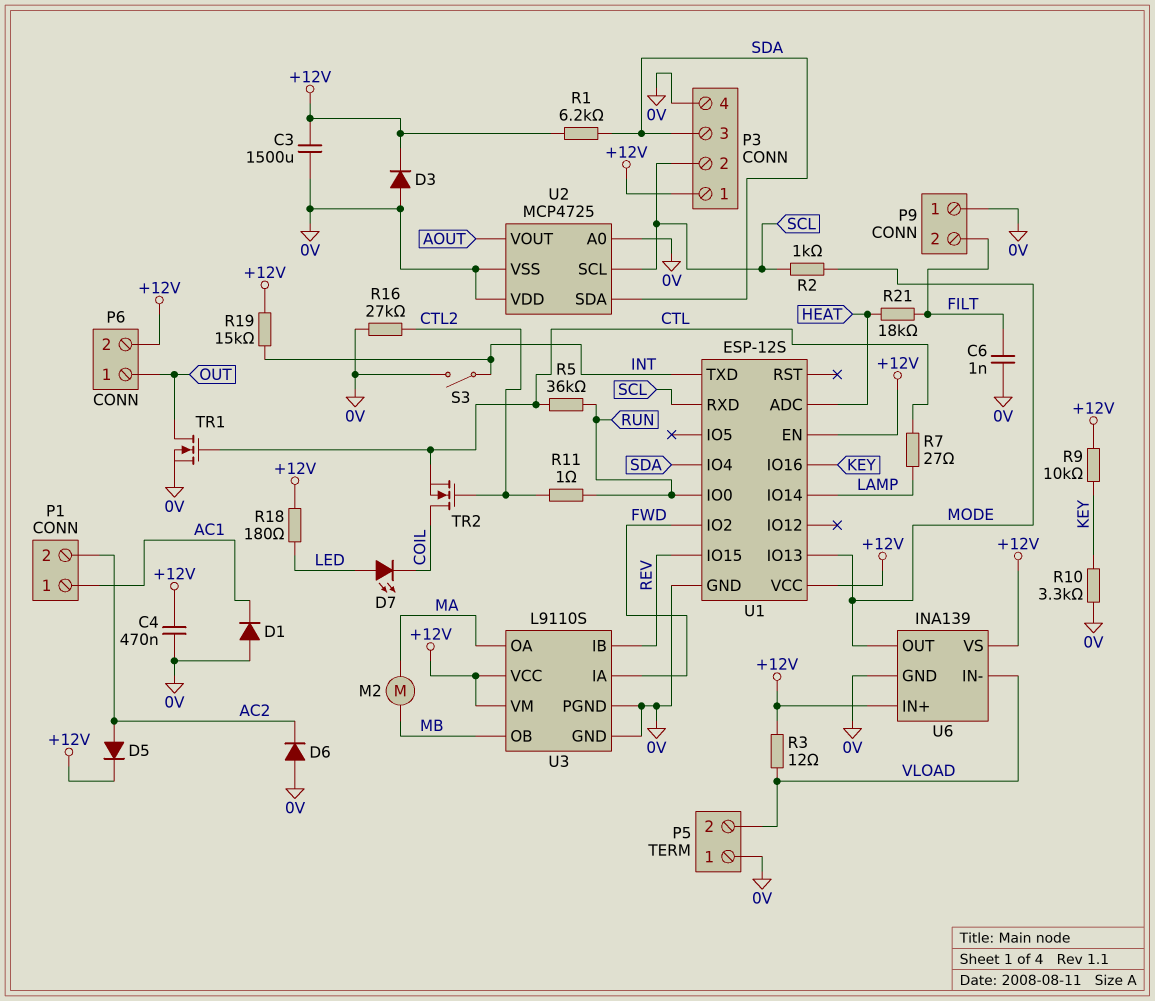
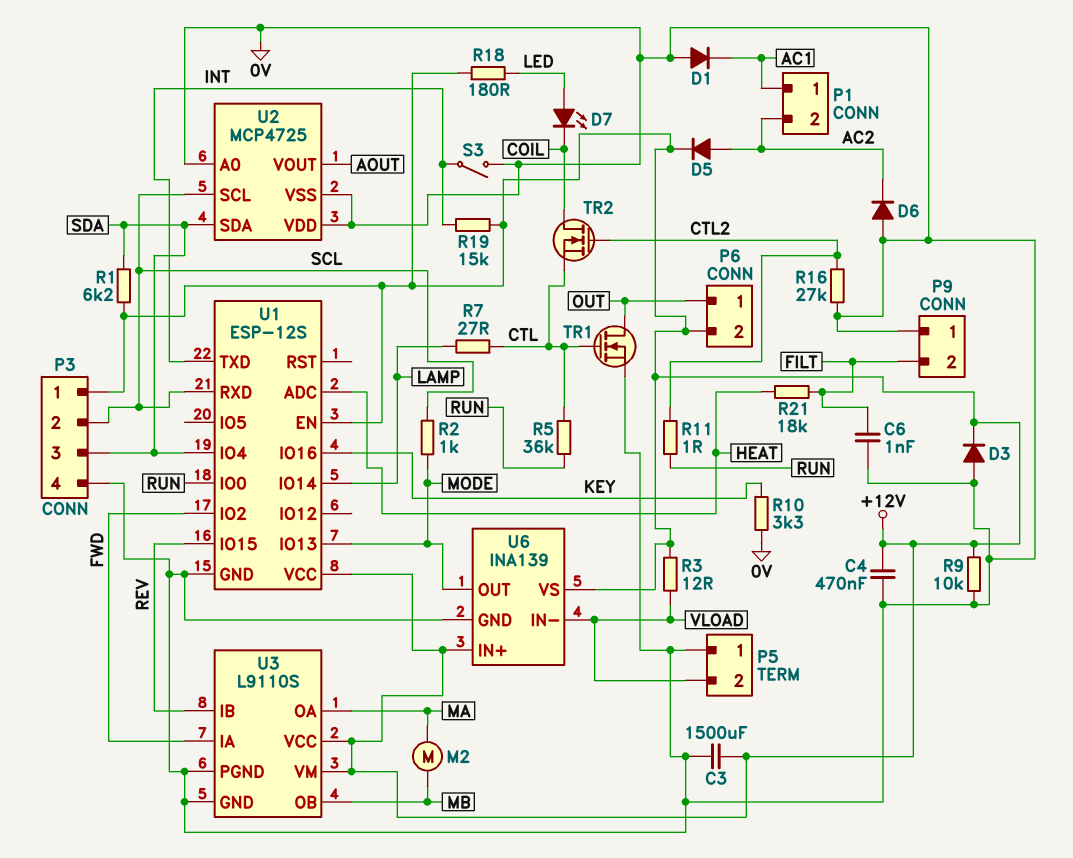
R9: 10k (+12V, KEY) -> 10k (+12V, 0V)

